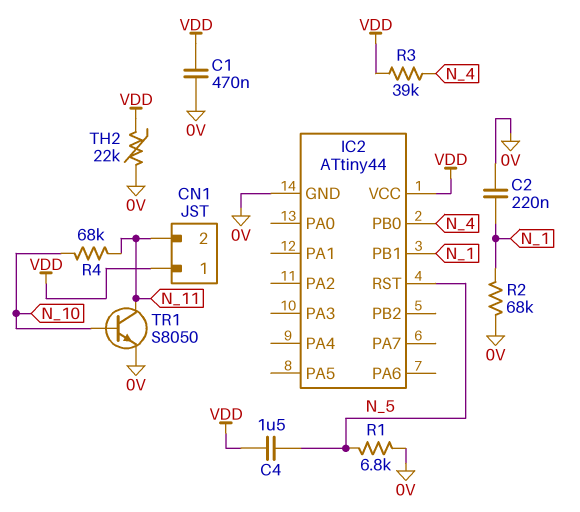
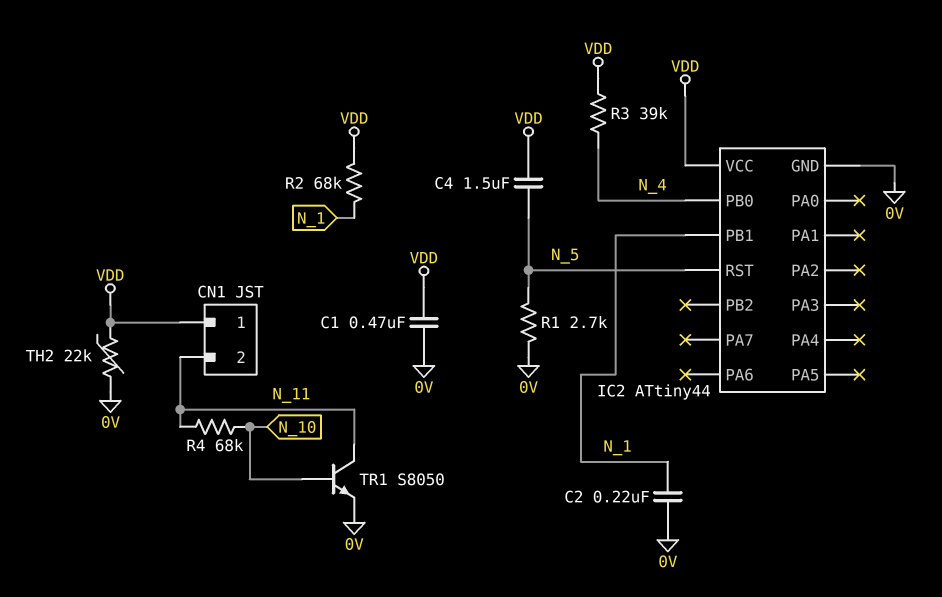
R1: 6.8k (0V, N_5) -> 2.7k (0V, N_5)
R2: 68k (0V, N_1) -> 68k (N_1, VDD)

